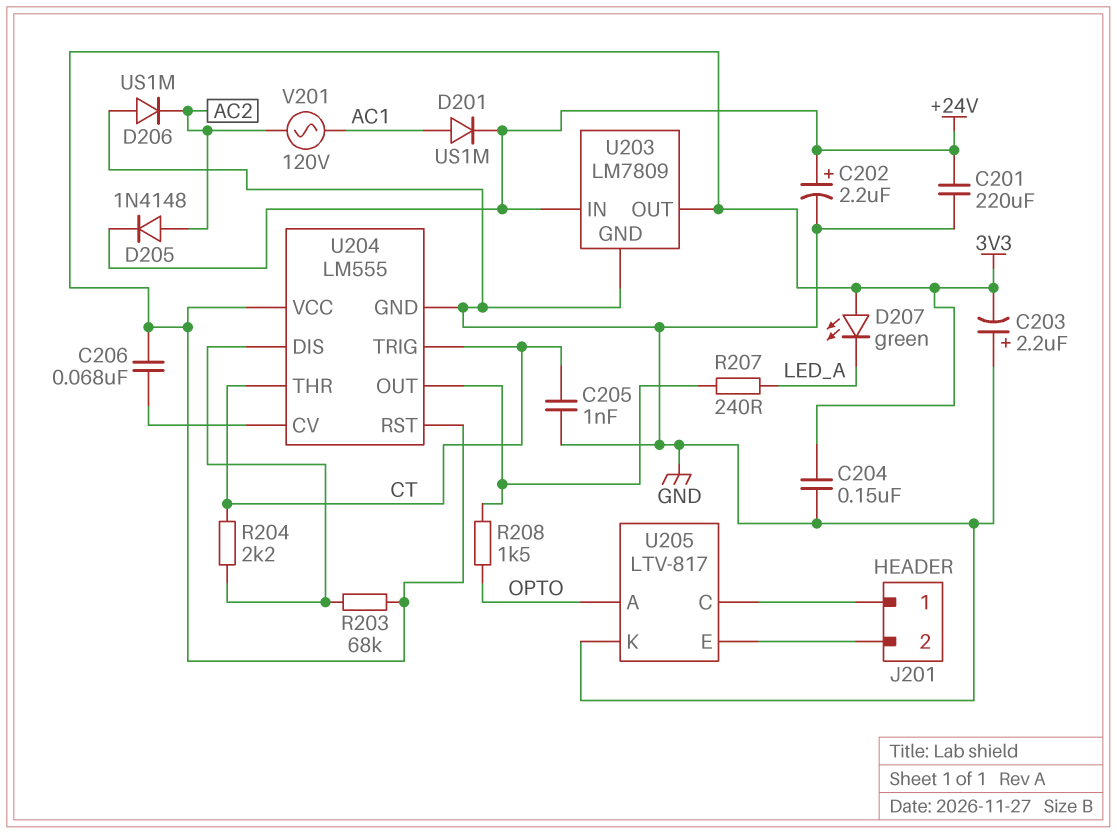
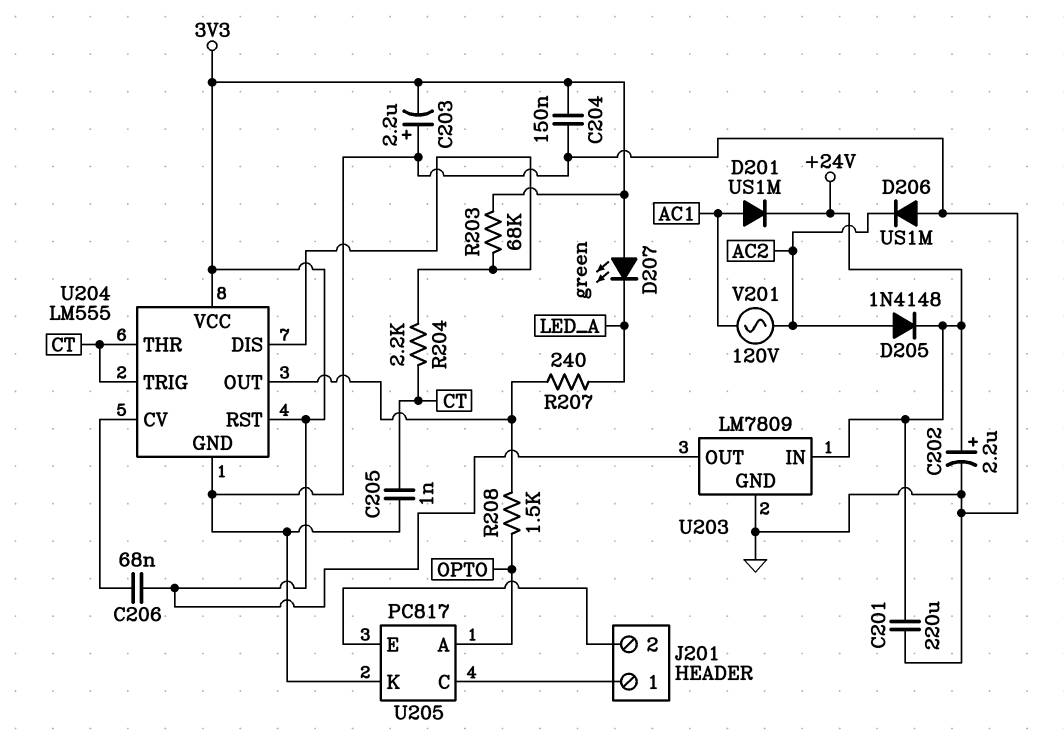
U205: LTV-817 -> PC817

